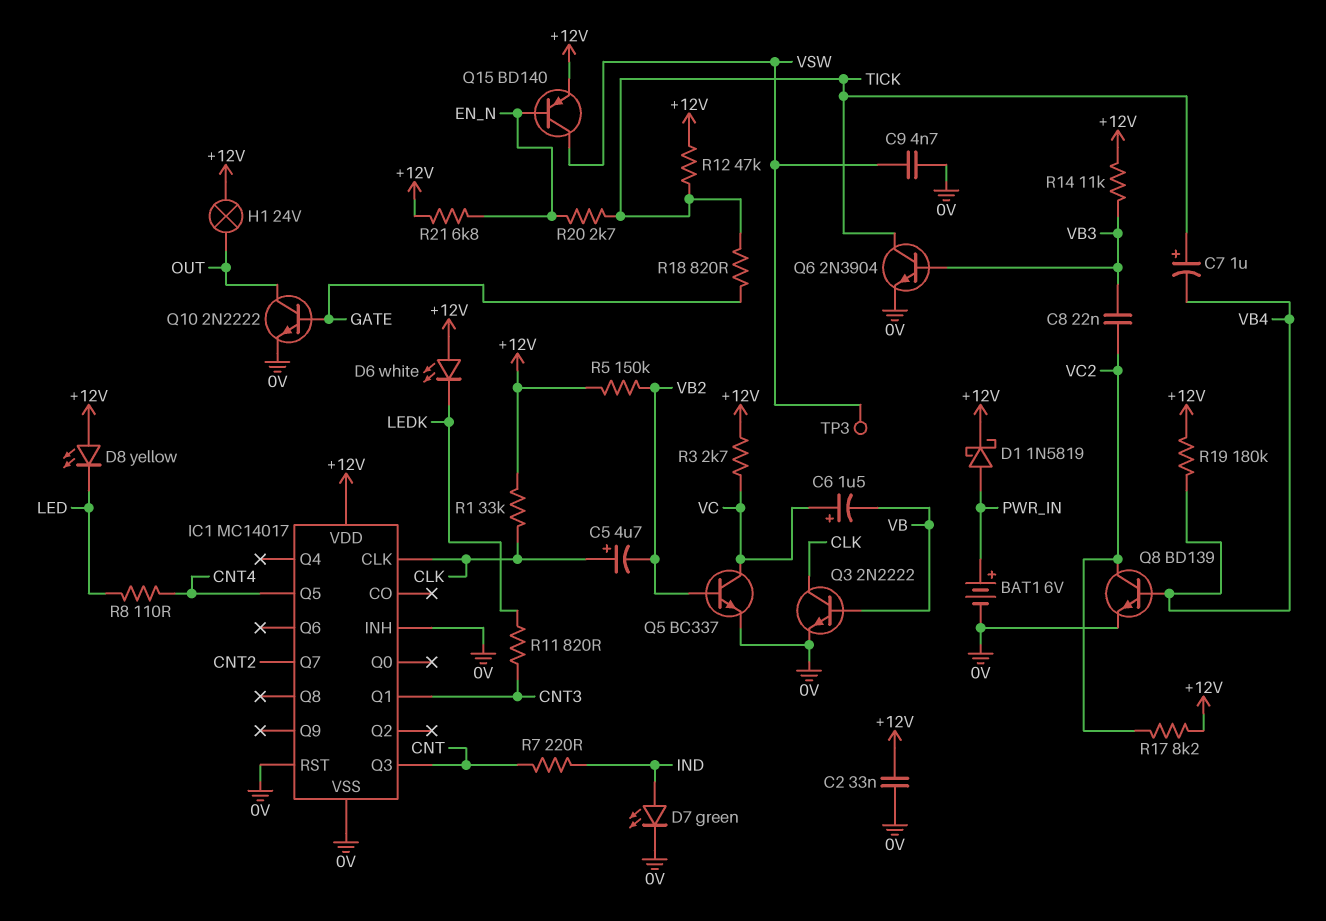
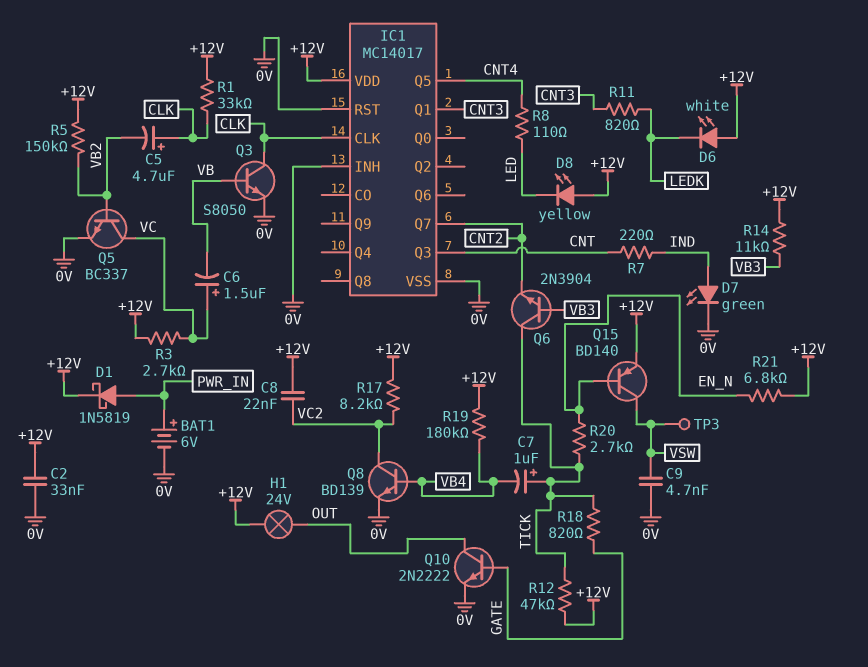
C8: 22nF (VB3, VC2) -> 22nF (+12V, VC2)
Q3: NPN 2N2222 (B VB, C CLK, E 0V) -> NPN S8050 (B VB, C CLK, E 0V)
Q6: NPN 2N3904 (B VB3, C TICK, E 0V) -> NPN 2N3904 (B VB3, C TICK, E CNT2)

